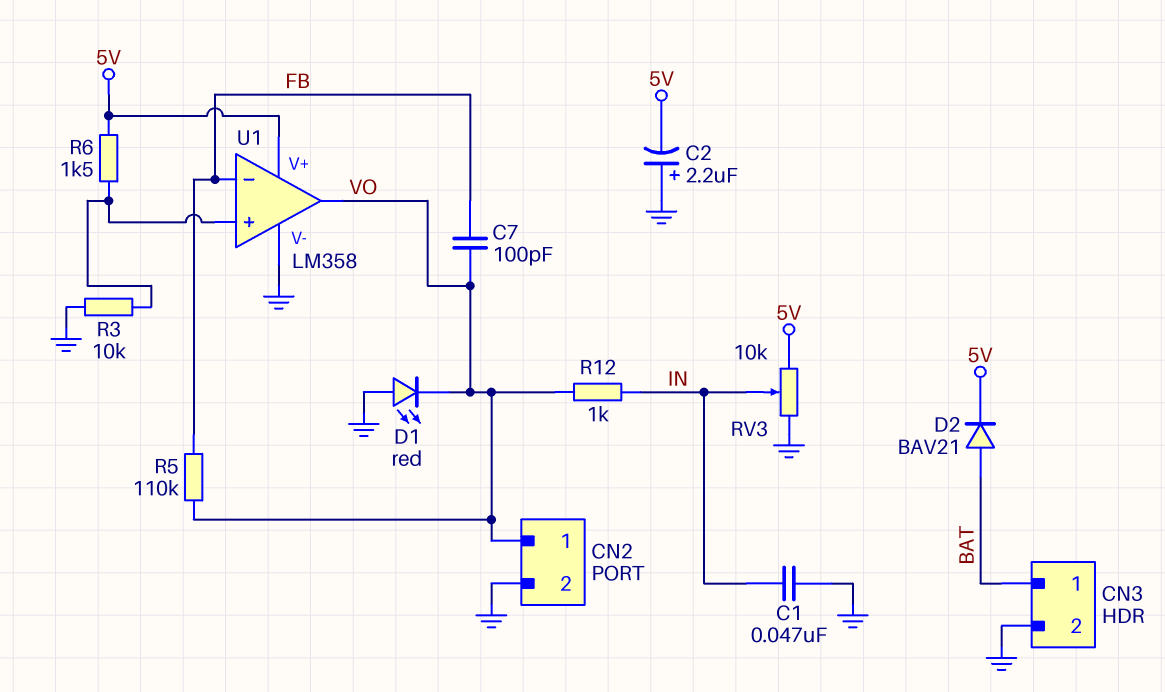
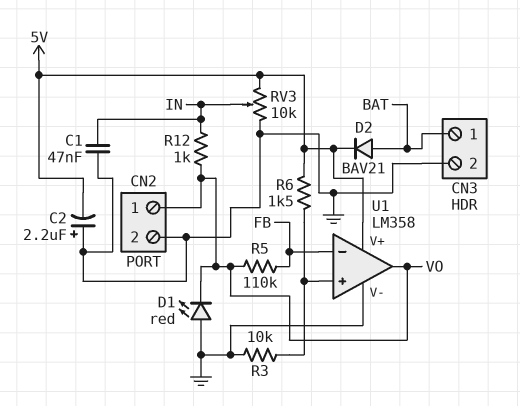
C7: 100pF (FB, VO) -> none

